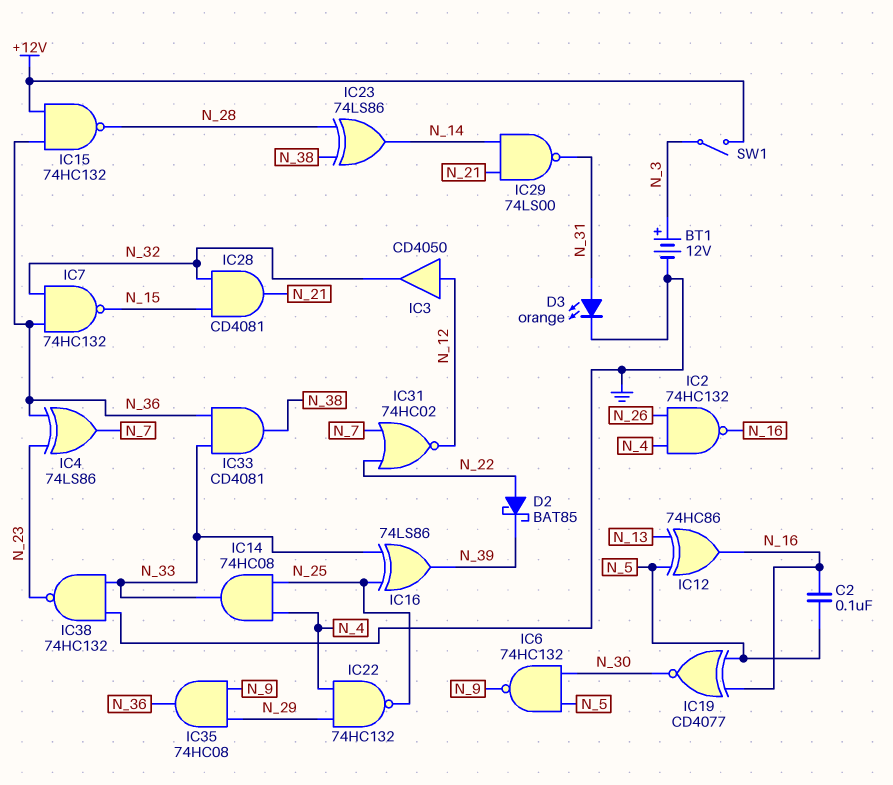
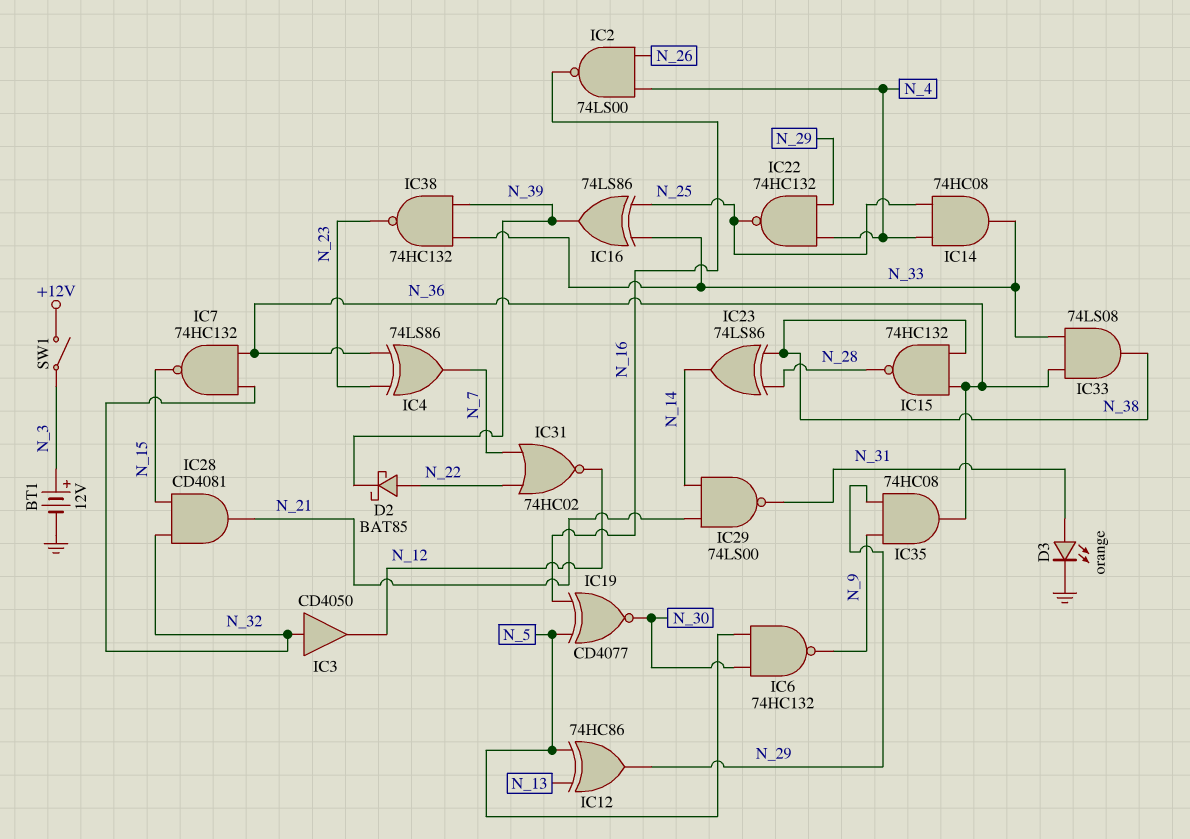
C2: 100nF (N_5, N_16) -> none
IC2: NAND 74HC132 (in N_4, in N_26, out N_16) -> NAND 74LS00 (in N_4, in N_26, out N_16)
IC3: buffer CD4050 (in N_12, out N_32) -> buffer CD4050 (in N_32, out N_12)
IC12: XOR 74HC86 (in N_5, in N_13, out N_16) -> XOR 74HC86 (in N_5, in N_13, out N_29)
IC15: NAND 74HC132 (in +12V, in N_36, out N_28) -> NAND 74HC132 (in N_36, in N_38, out N_28)
IC33: AND CD4081 (in N_33, in N_36, out N_38) -> AND 74LS08 (in N_33, in N_36, out N_38)
IC38: NAND 74HC132 (in GND, in N_33, out N_23) -> NAND 74HC132 (in N_33, in N_39, out N_23)

